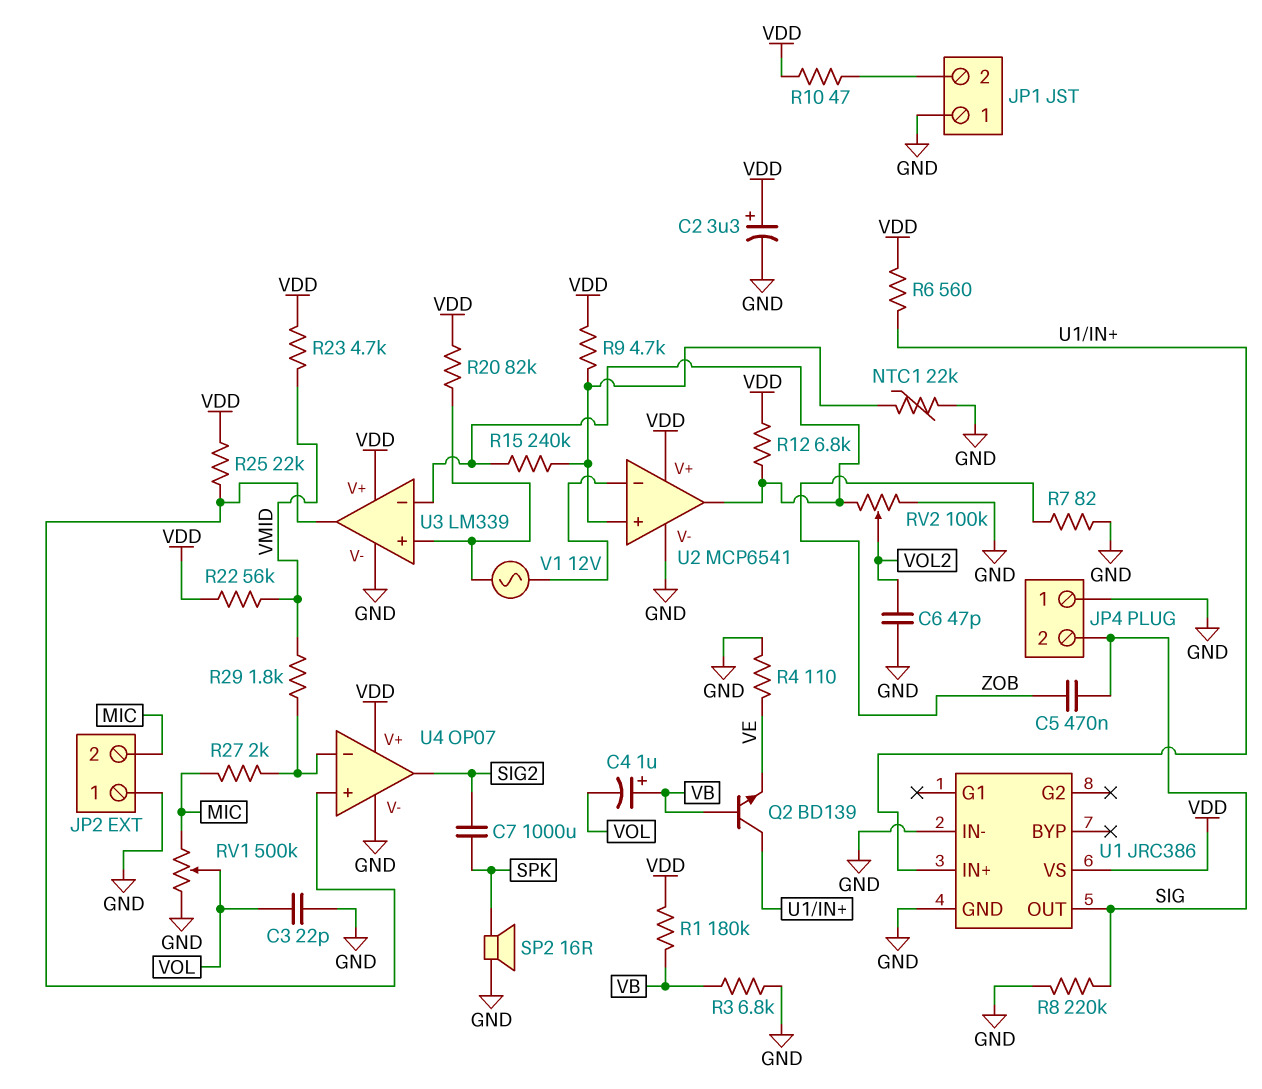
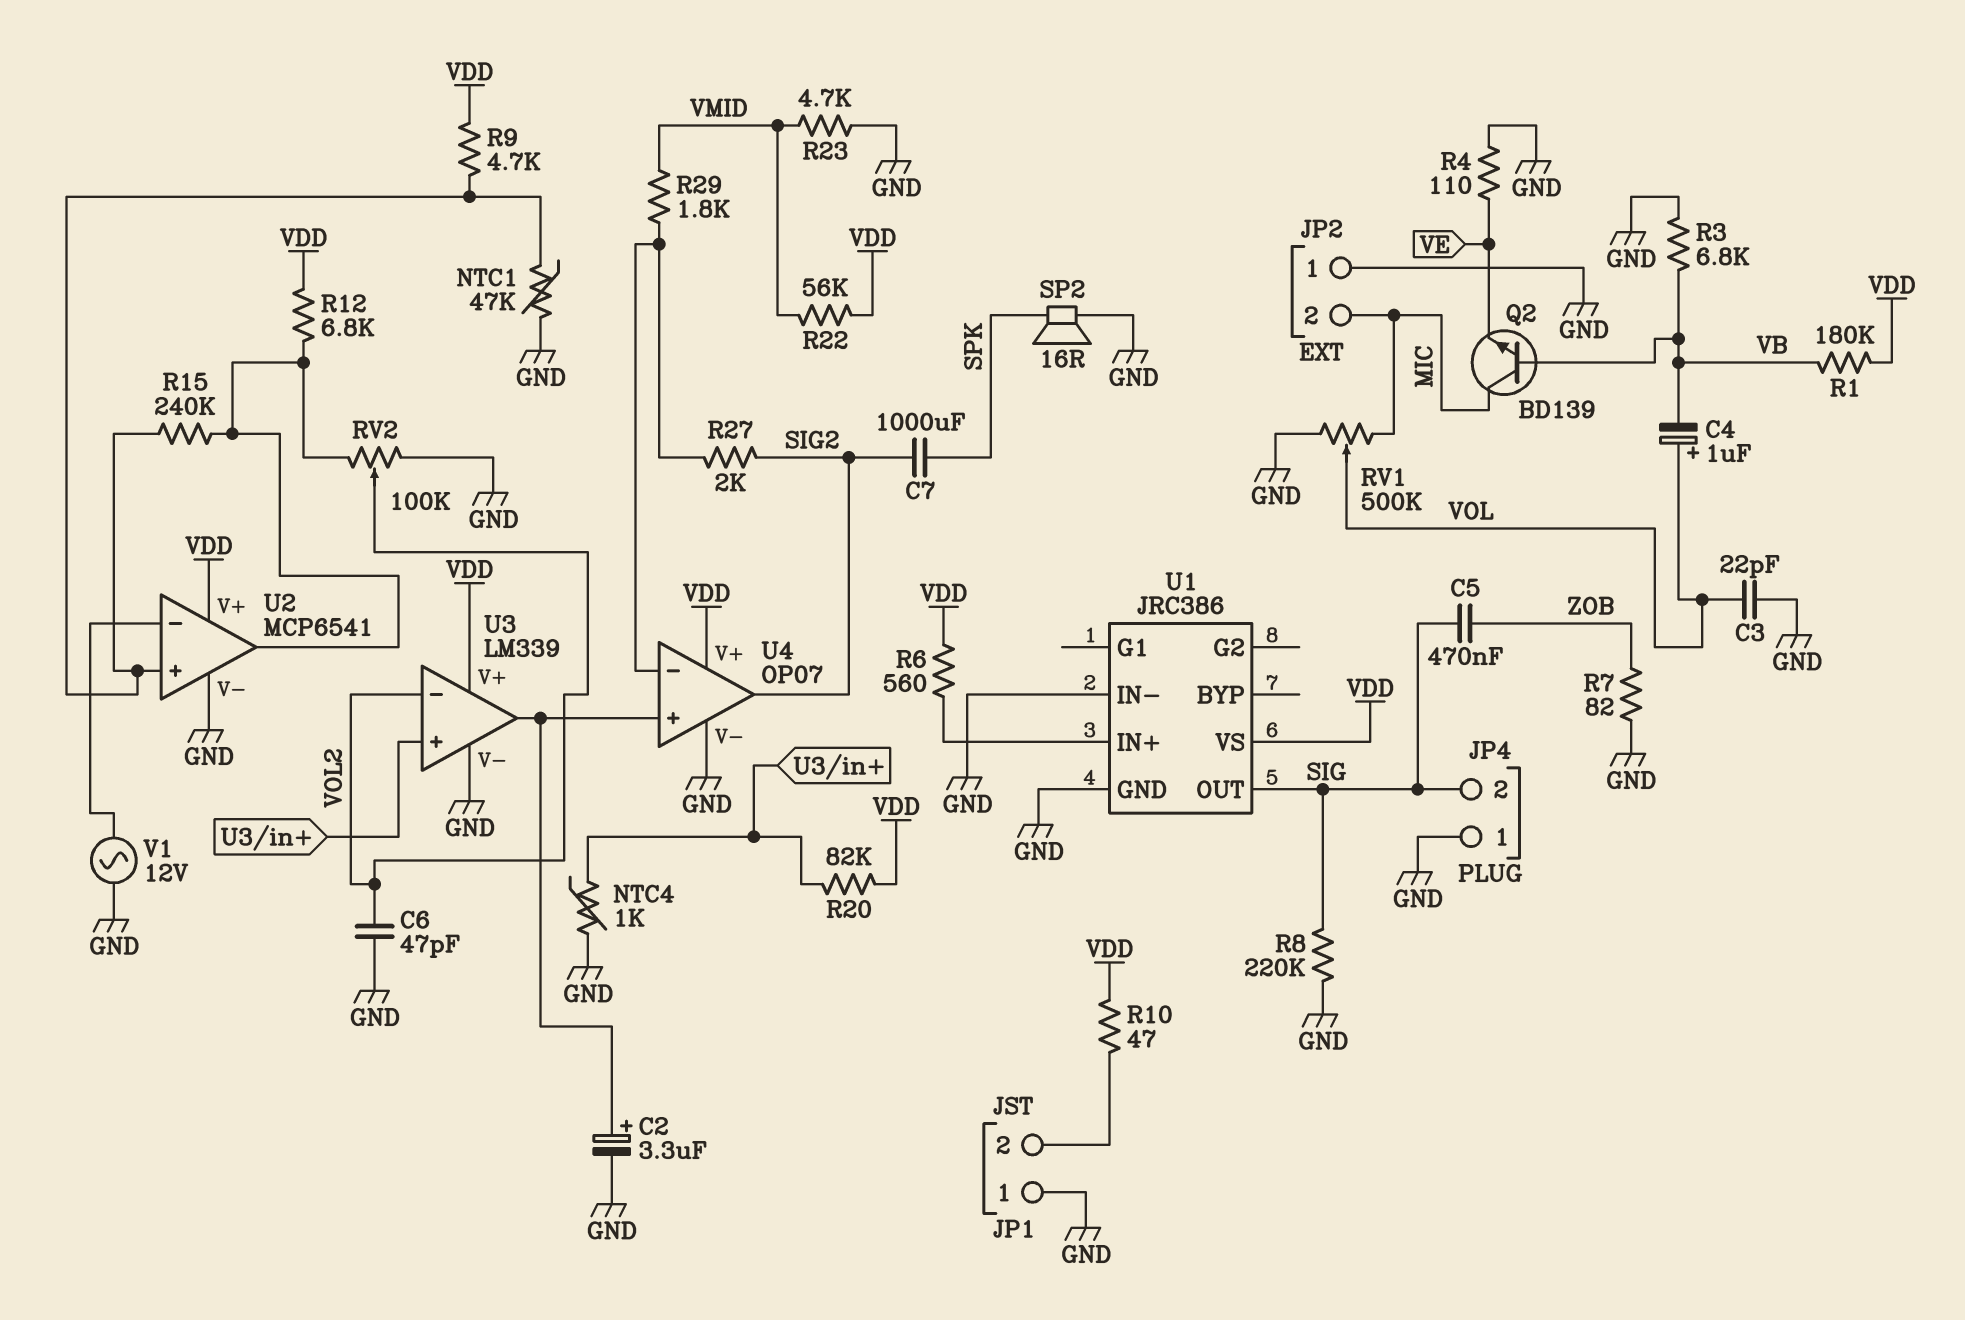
C2: 3.3uF (plus VDD, minus GND) -> 3.3uF (plus U3/out, minus GND)
C4: 1uF (plus VB, minus VOL) -> 1uF (plus VOL, minus VB)
NTC1: 22k (GND, U2/in+) -> 47k (GND, U2/in+)
NTC4: none -> 1k (GND, U3/in+)
Q2: NPN BD139 (B VB, C U1/IN+, E VE) -> NPN BD139 (B VB, C MIC, E VE)
R23: 4.7k (VDD, VMID) -> 4.7k (GND, VMID)
R25: 22k (U3/out, VDD) -> none
R27: 2k (MIC, U4/in-) -> 2k (SIG2, U4/in-)
U3 pin in-: U2/out -> VOL2
V1: AC 12V (U2/in-, U3/in+) -> AC 12V (GND, U2/in-)

